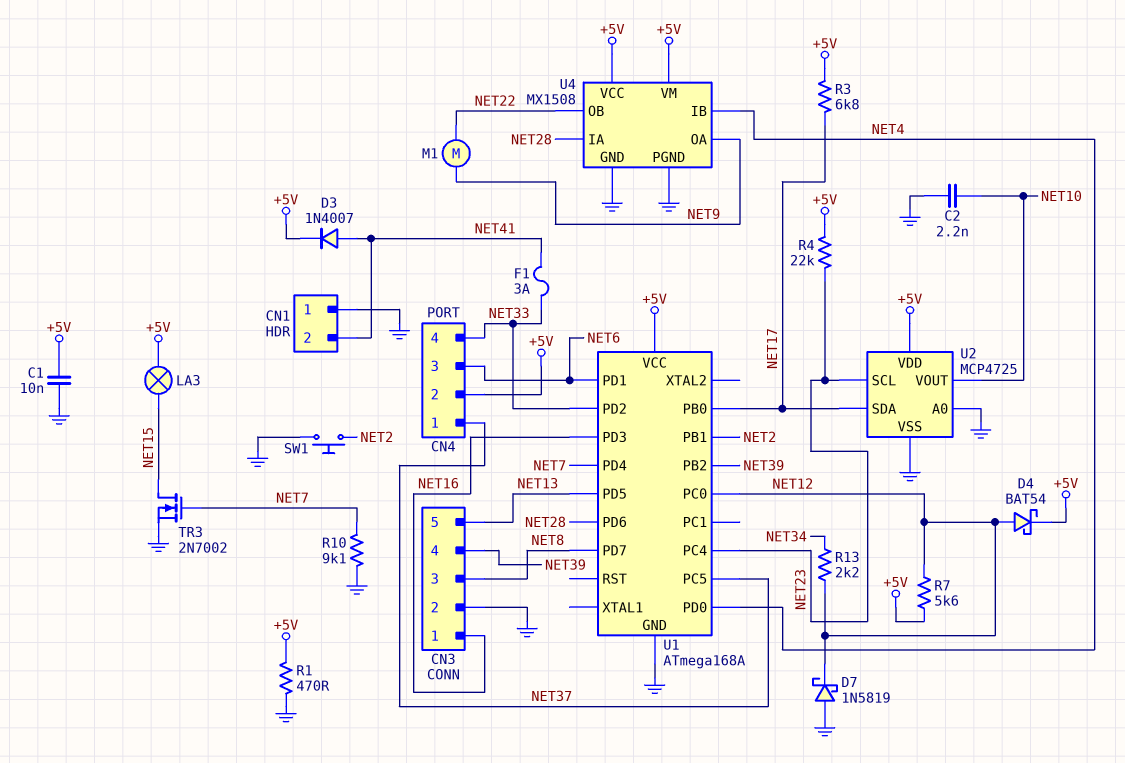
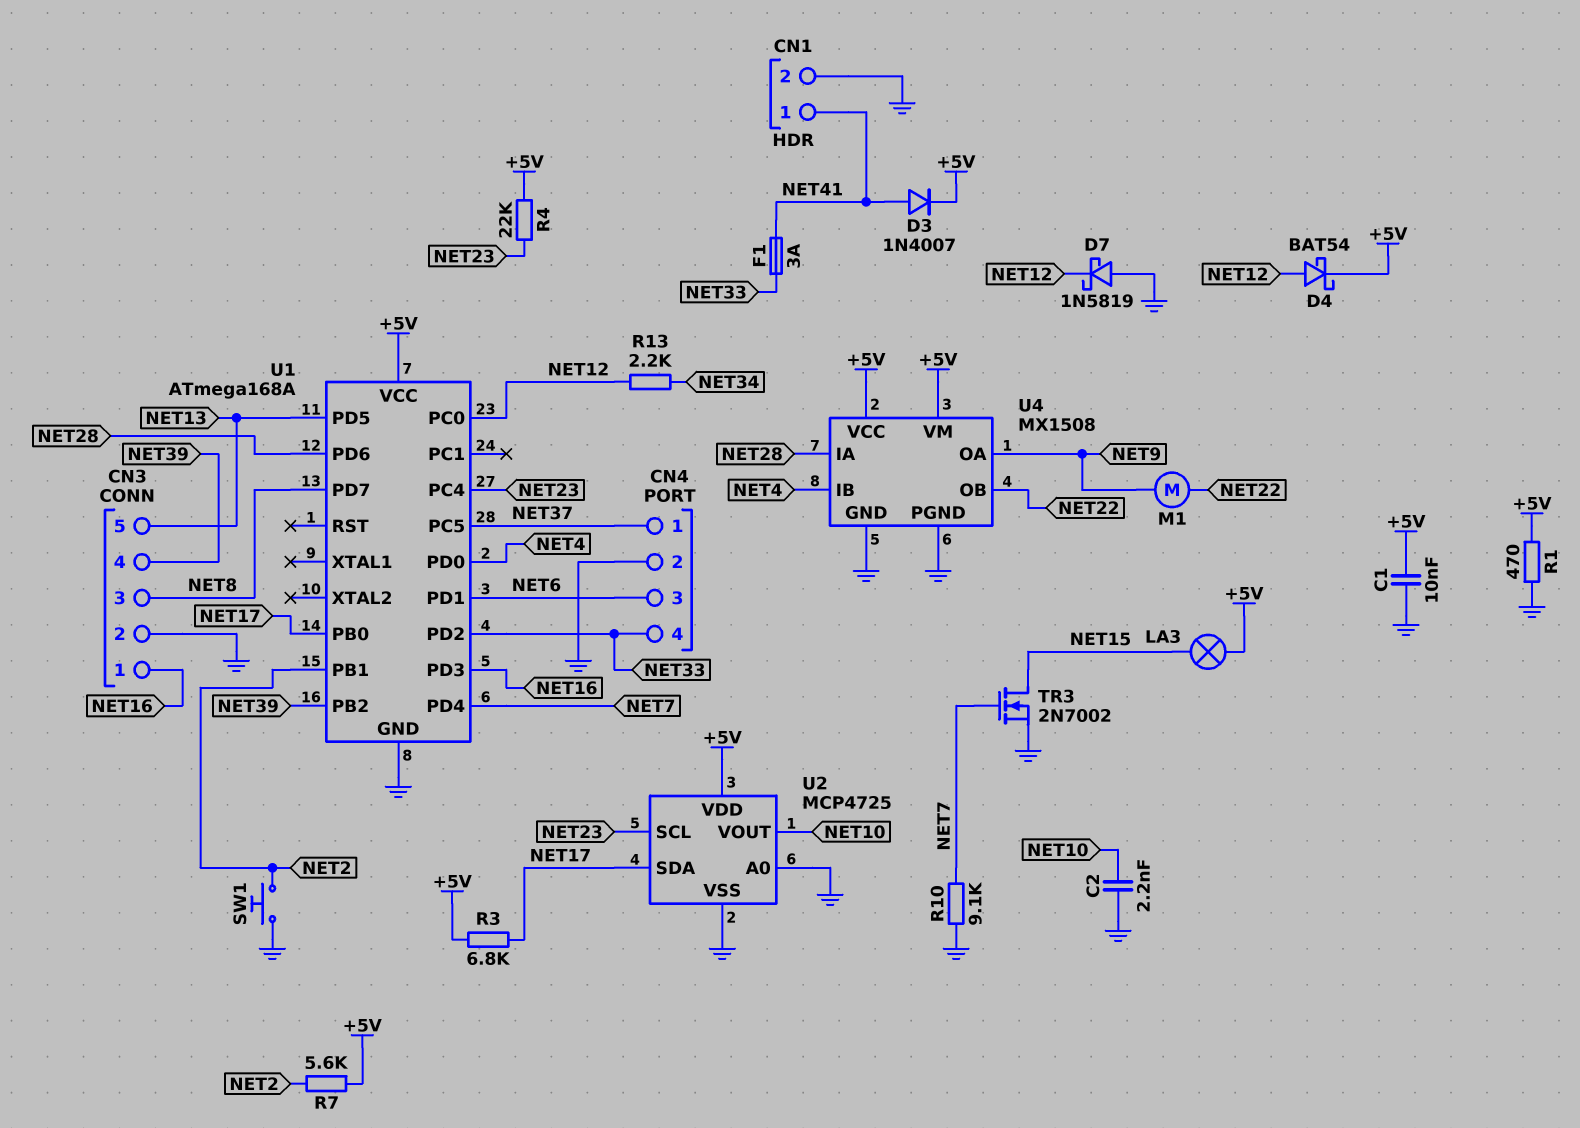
CN1 pin 1: GND -> NET41
CN1 pin 2: NET41 -> GND
CN4 pin 2: +5V -> GND
R7: 5.6k (+5V, NET12) -> 5.6k (+5V, NET2)

